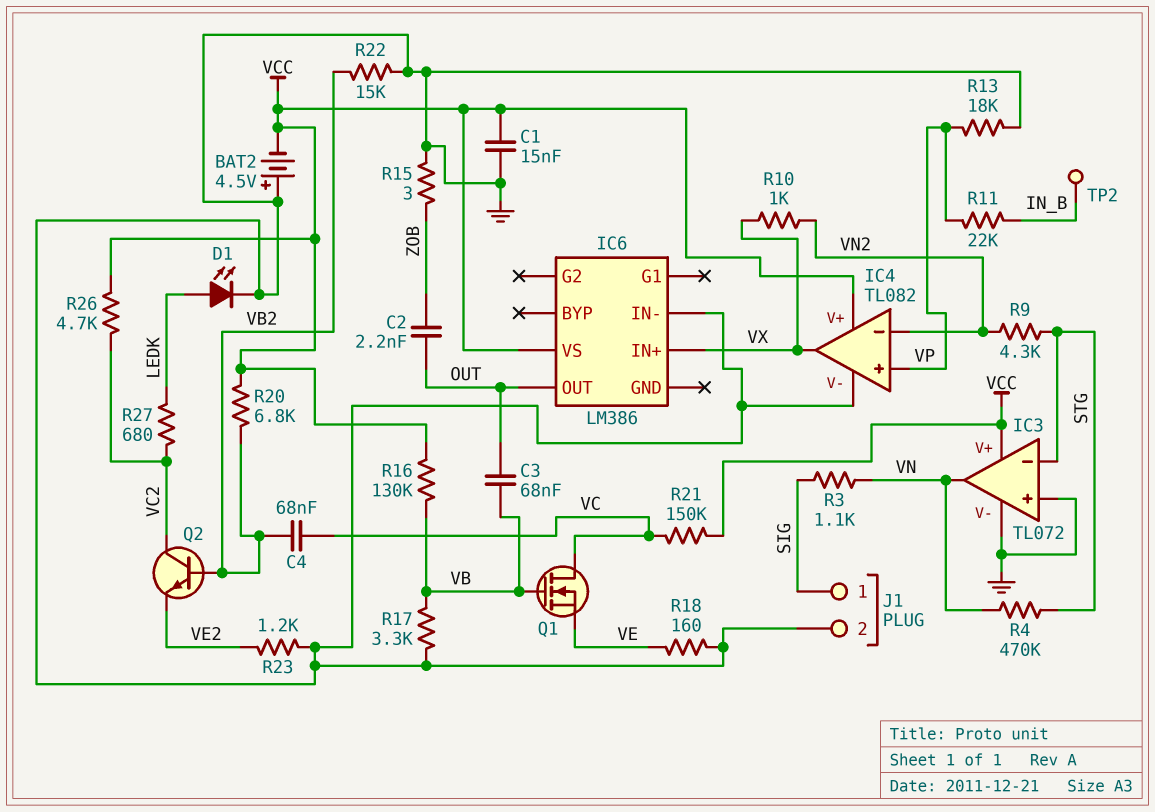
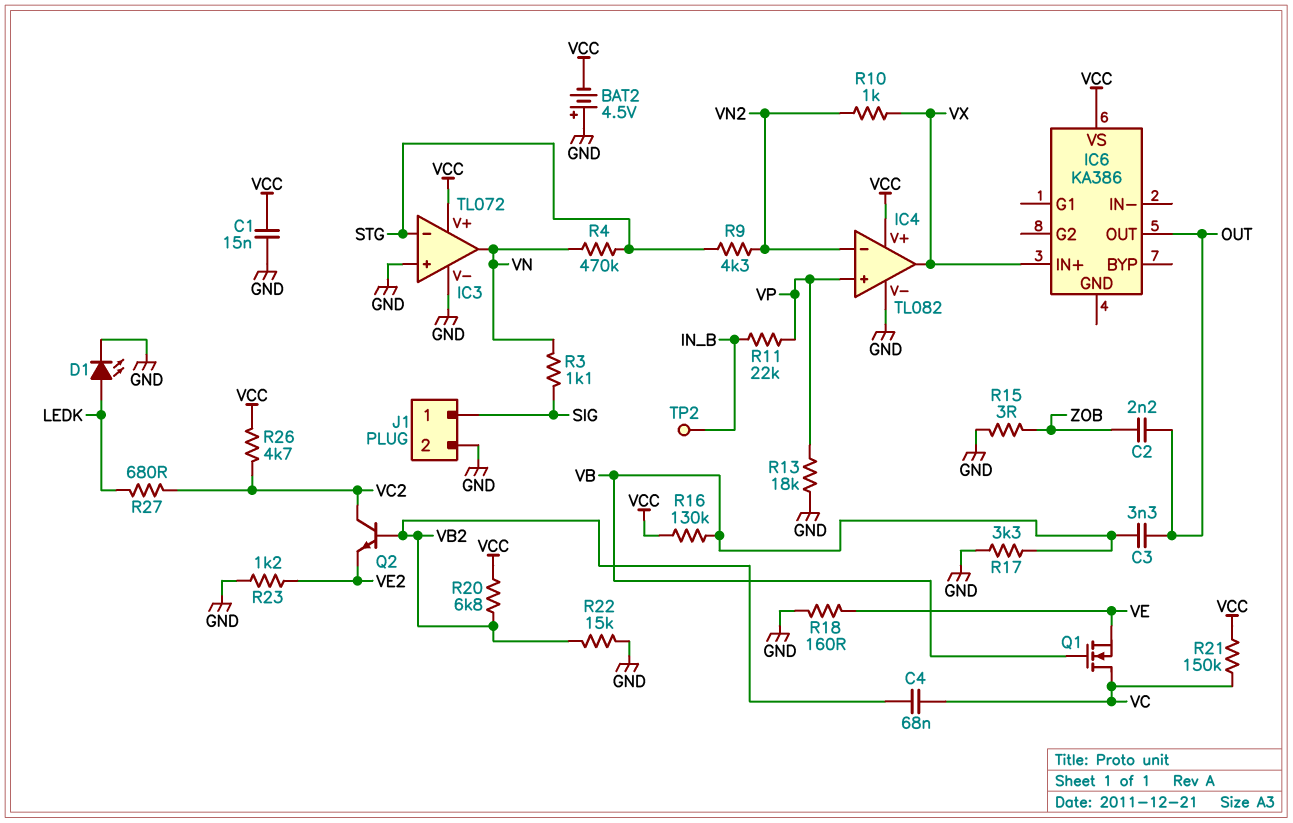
C3: 68nF (OUT, VB) -> 3.3nF (OUT, VB)
IC6: LM386 -> KA386
IC6 pin IN-: GND -> none

